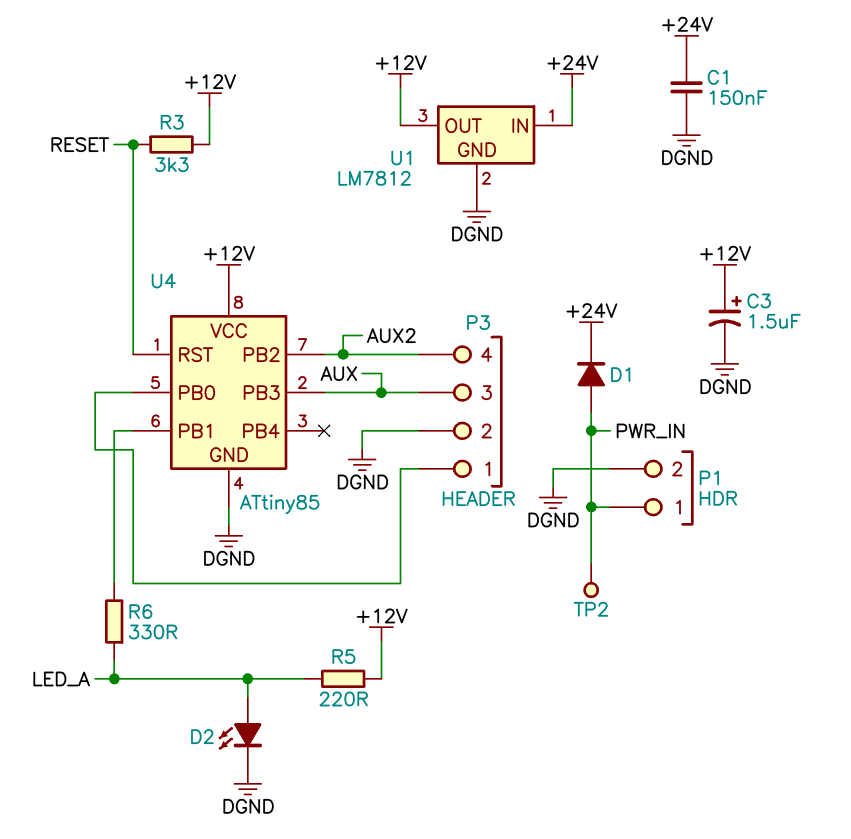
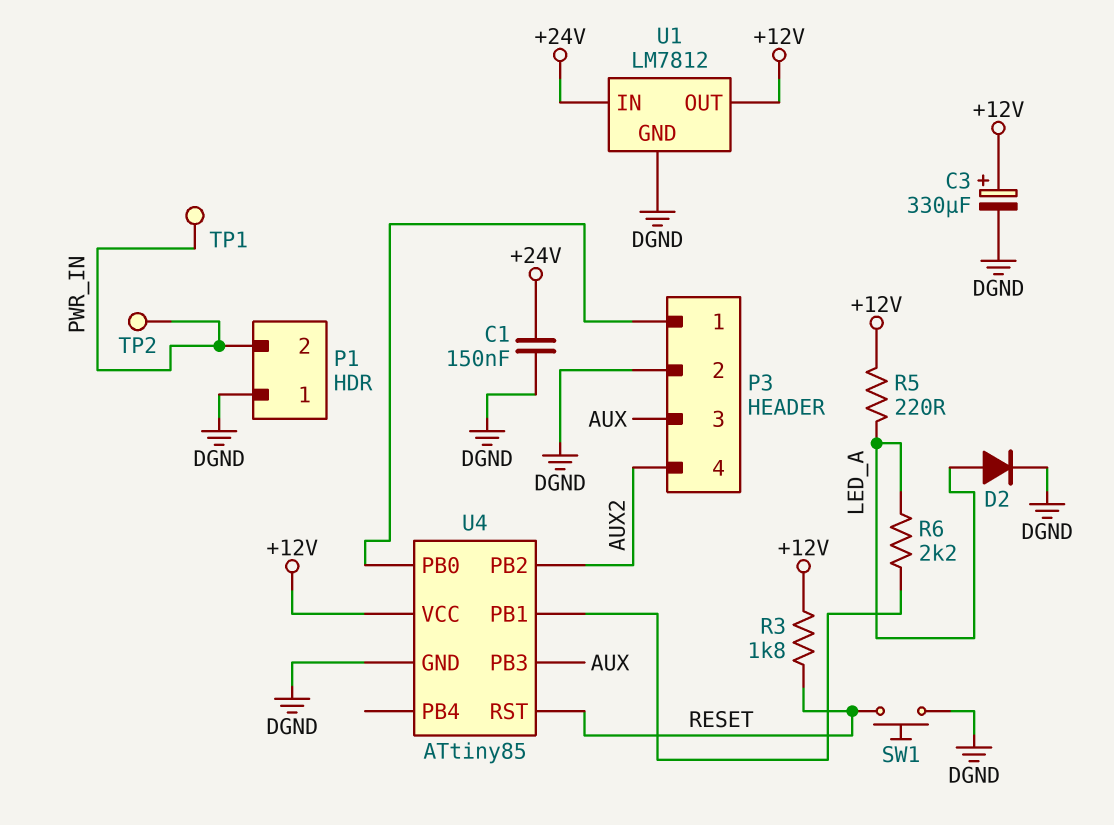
C3: 1.5uF (plus +12V, minus DGND) -> 330uF (plus +12V, minus DGND)
D1: diode (A PWR_IN, K +24V) -> none
D2: LED (A LED_A, K DGND) -> diode (A LED_A, K DGND)
P1 pin 1: PWR_IN -> DGND
P1 pin 2: DGND -> PWR_IN
R3: 3.3k (+12V, RESET) -> 1.8k (+12V, RESET)
R6: 330 (LED_A, U4/PB1) -> 2.2k (LED_A, U4/PB1)
SW1: none -> button (DGND, RESET)
TP1: none -> test point (PWR_IN)

